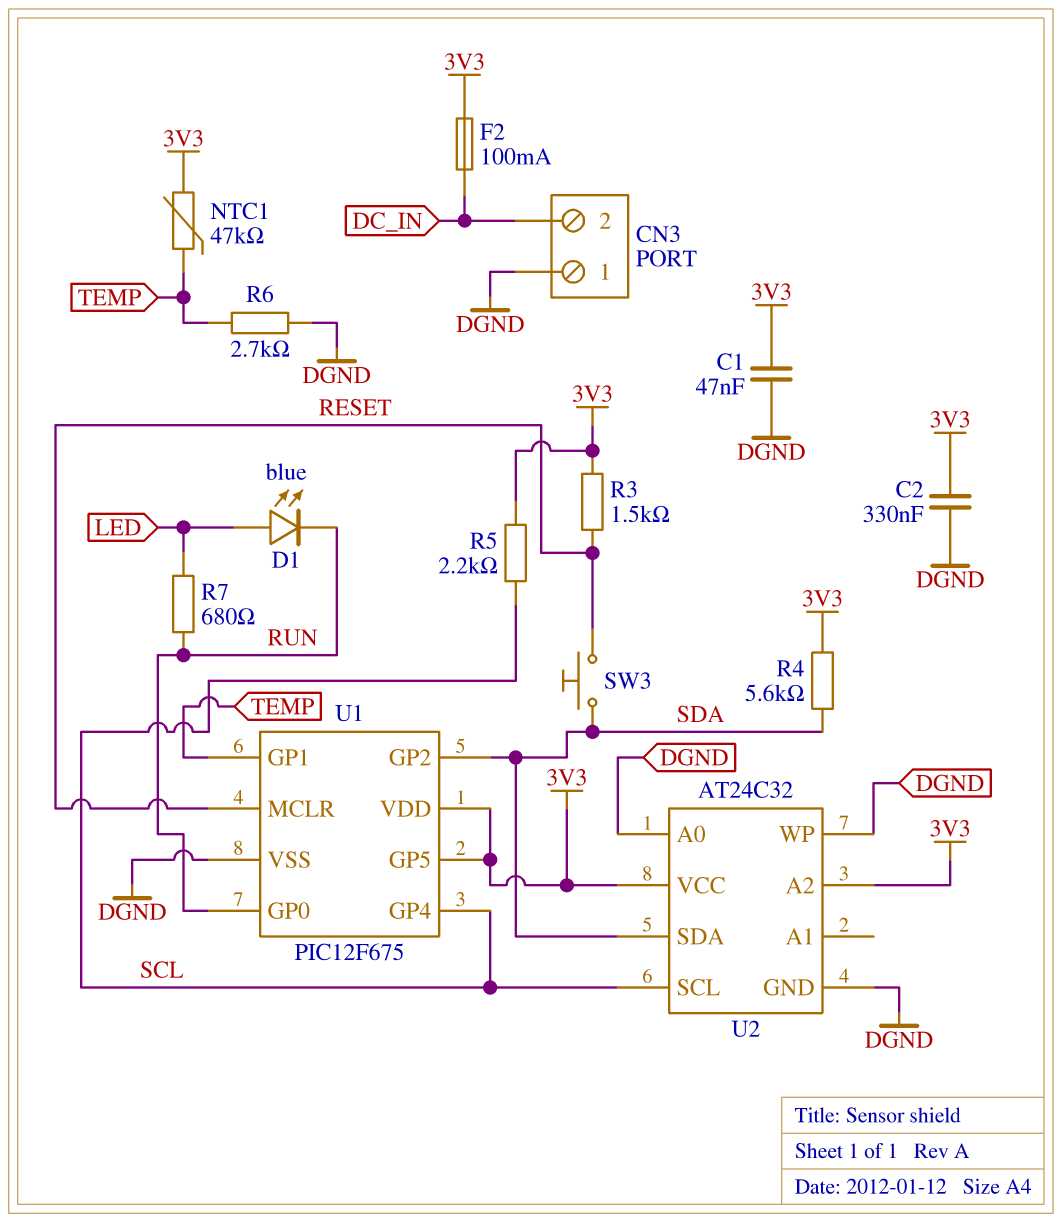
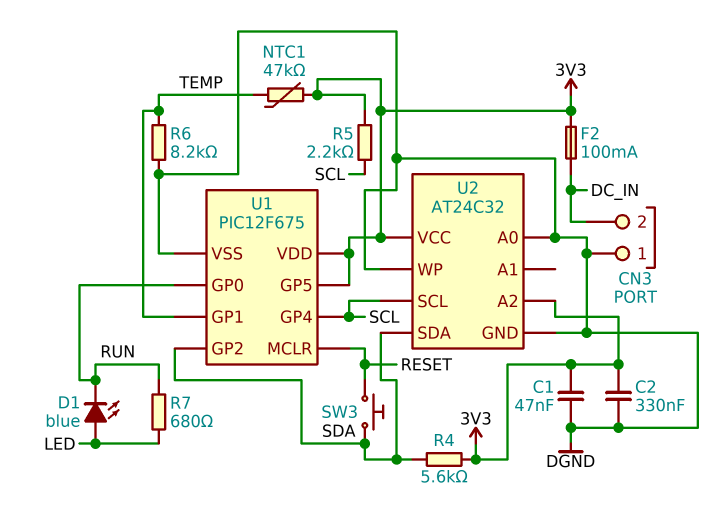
R3: 1.5k (3V3, RESET) -> none
R6: 2.7k (DGND, TEMP) -> 8.2k (DGND, TEMP)

